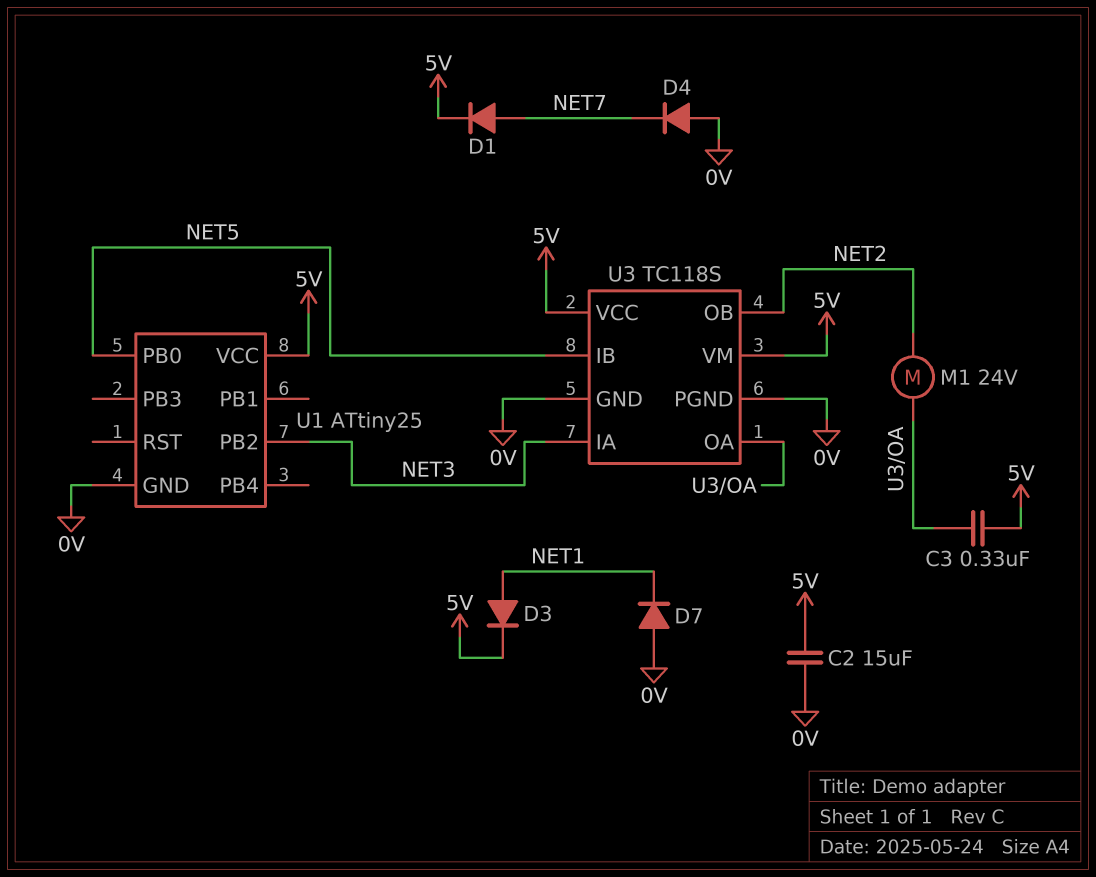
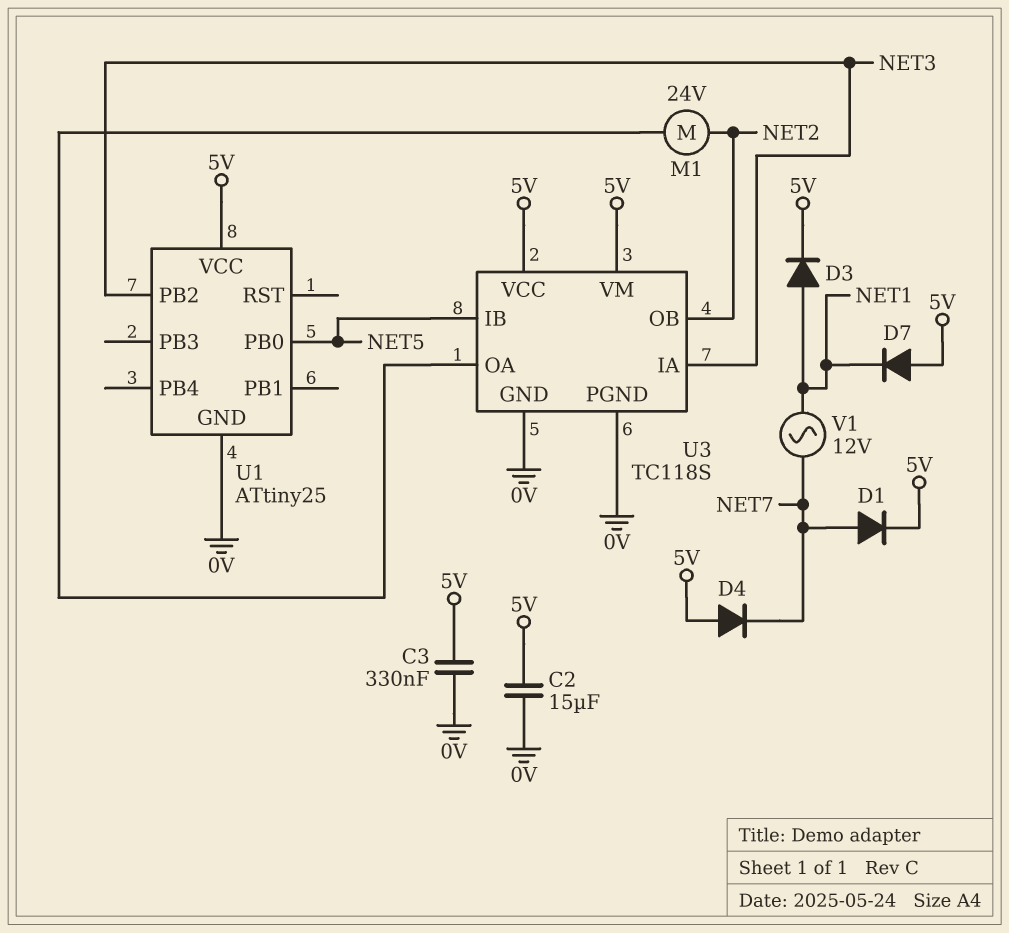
C3: 330nF (5V, U3/OA) -> 330nF (0V, 5V)
D4: diode (A 0V, K NET7) -> diode (A 5V, K NET7)
D7: diode (A 0V, K NET1) -> diode (A 5V, K NET1)
V1: none -> AC 12V (NET1, NET7)

